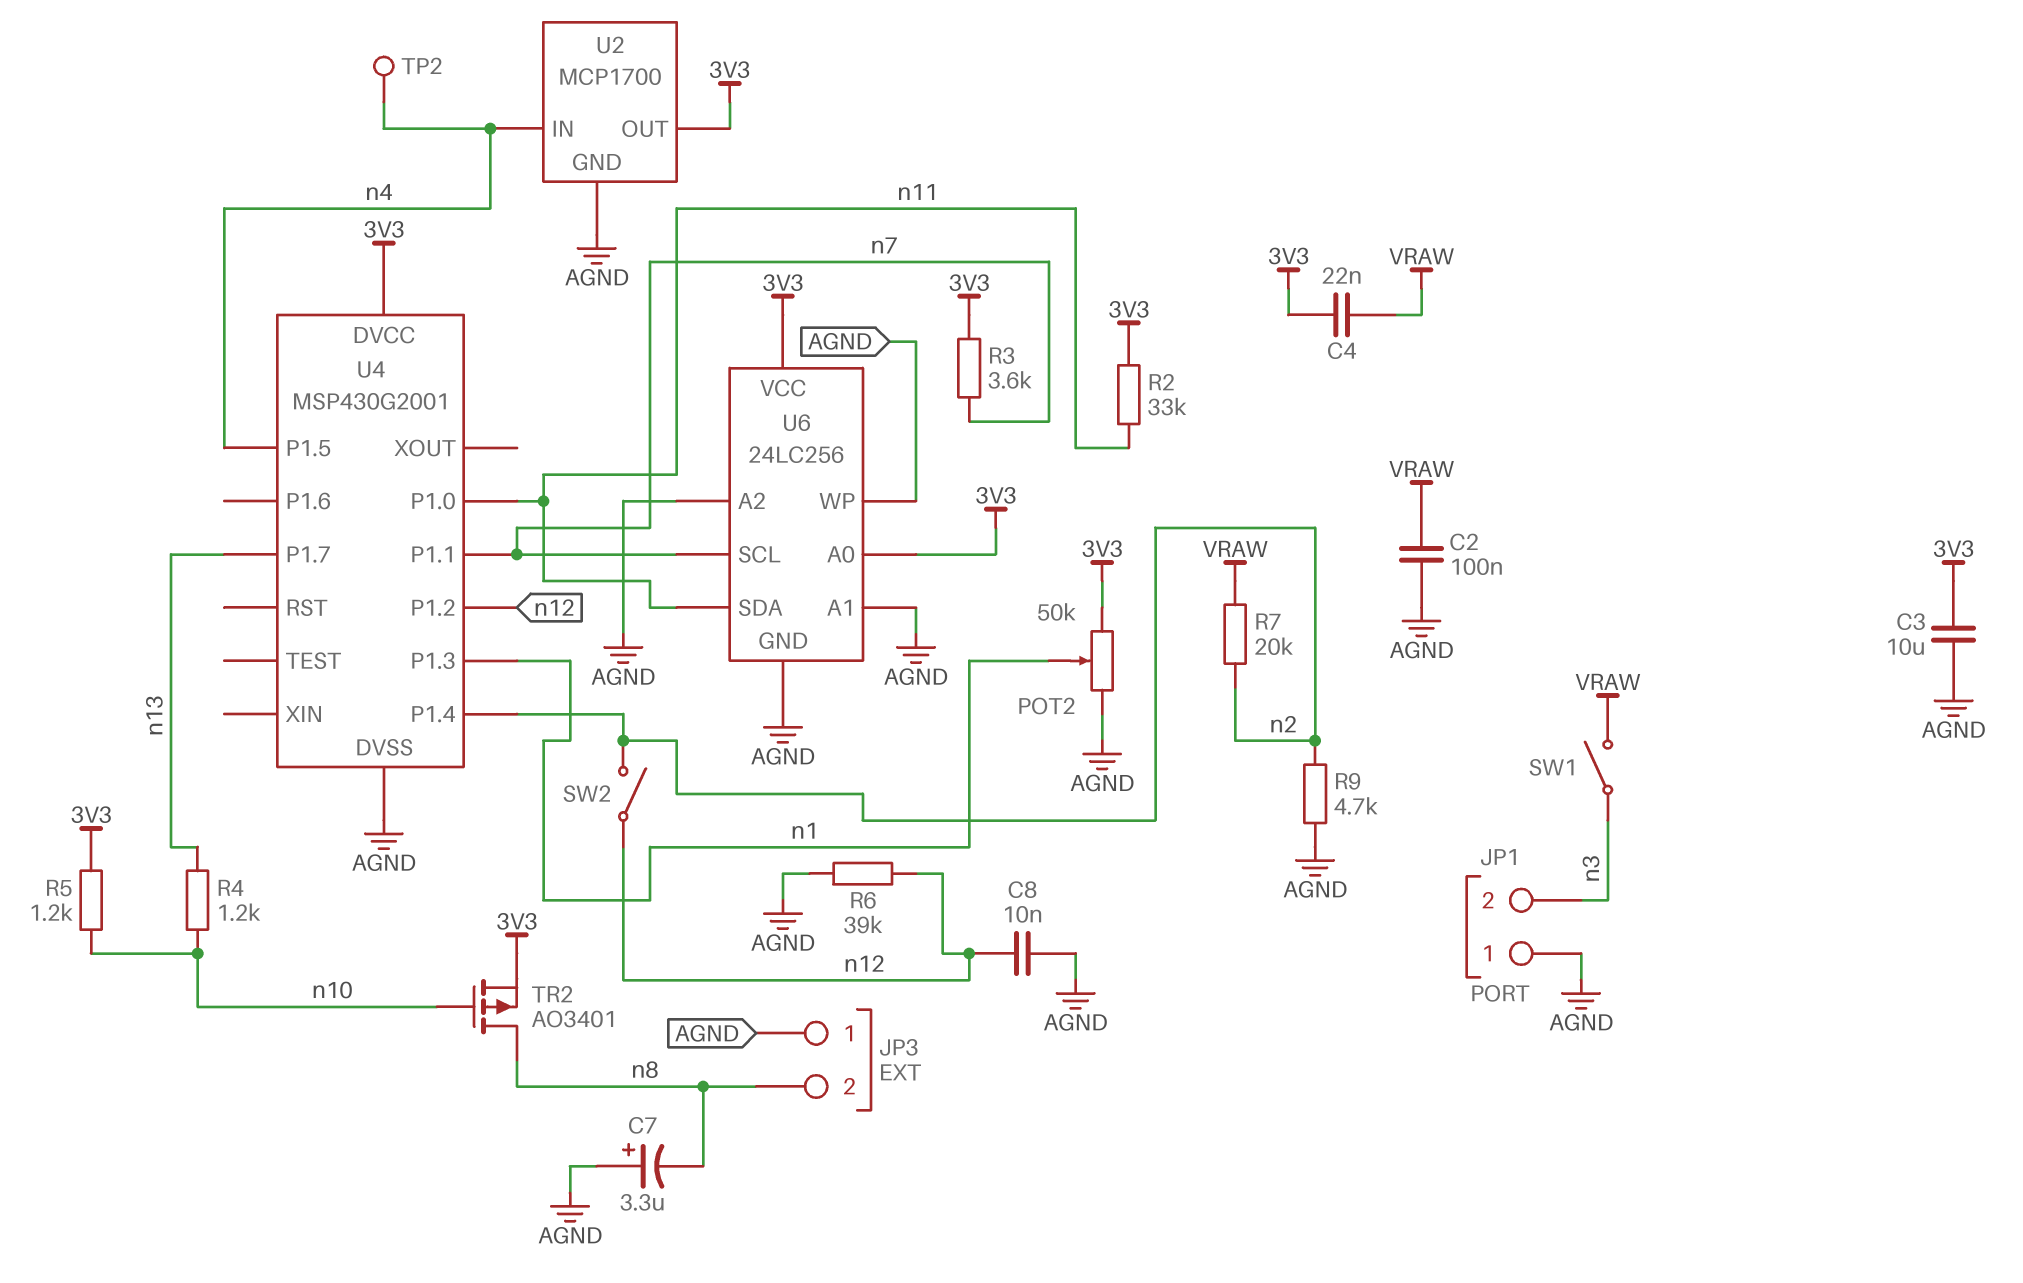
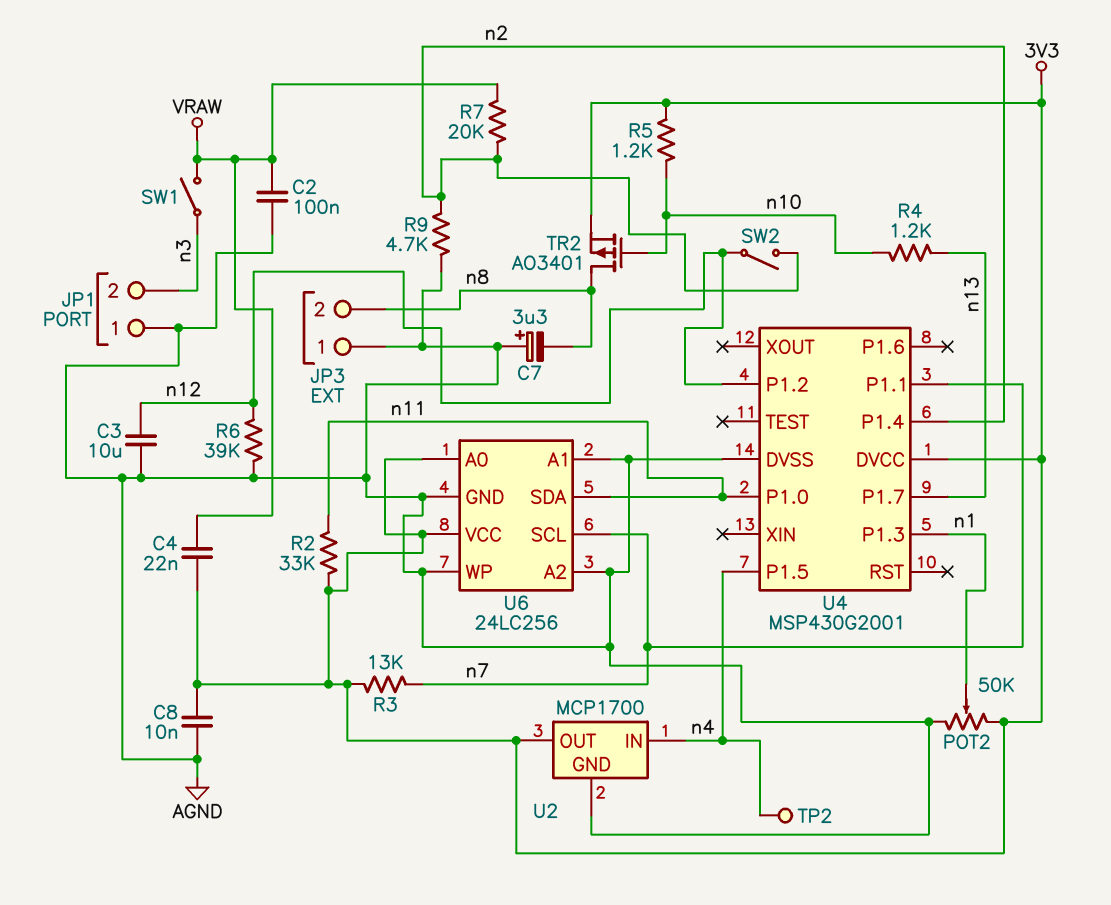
C3: 10uF (3V3, AGND) -> 10uF (AGND, n12)
C8: 10nF (AGND, n12) -> 10nF (3V3, AGND)
R3: 3.6k (3V3, n7) -> 13k (3V3, n7)

